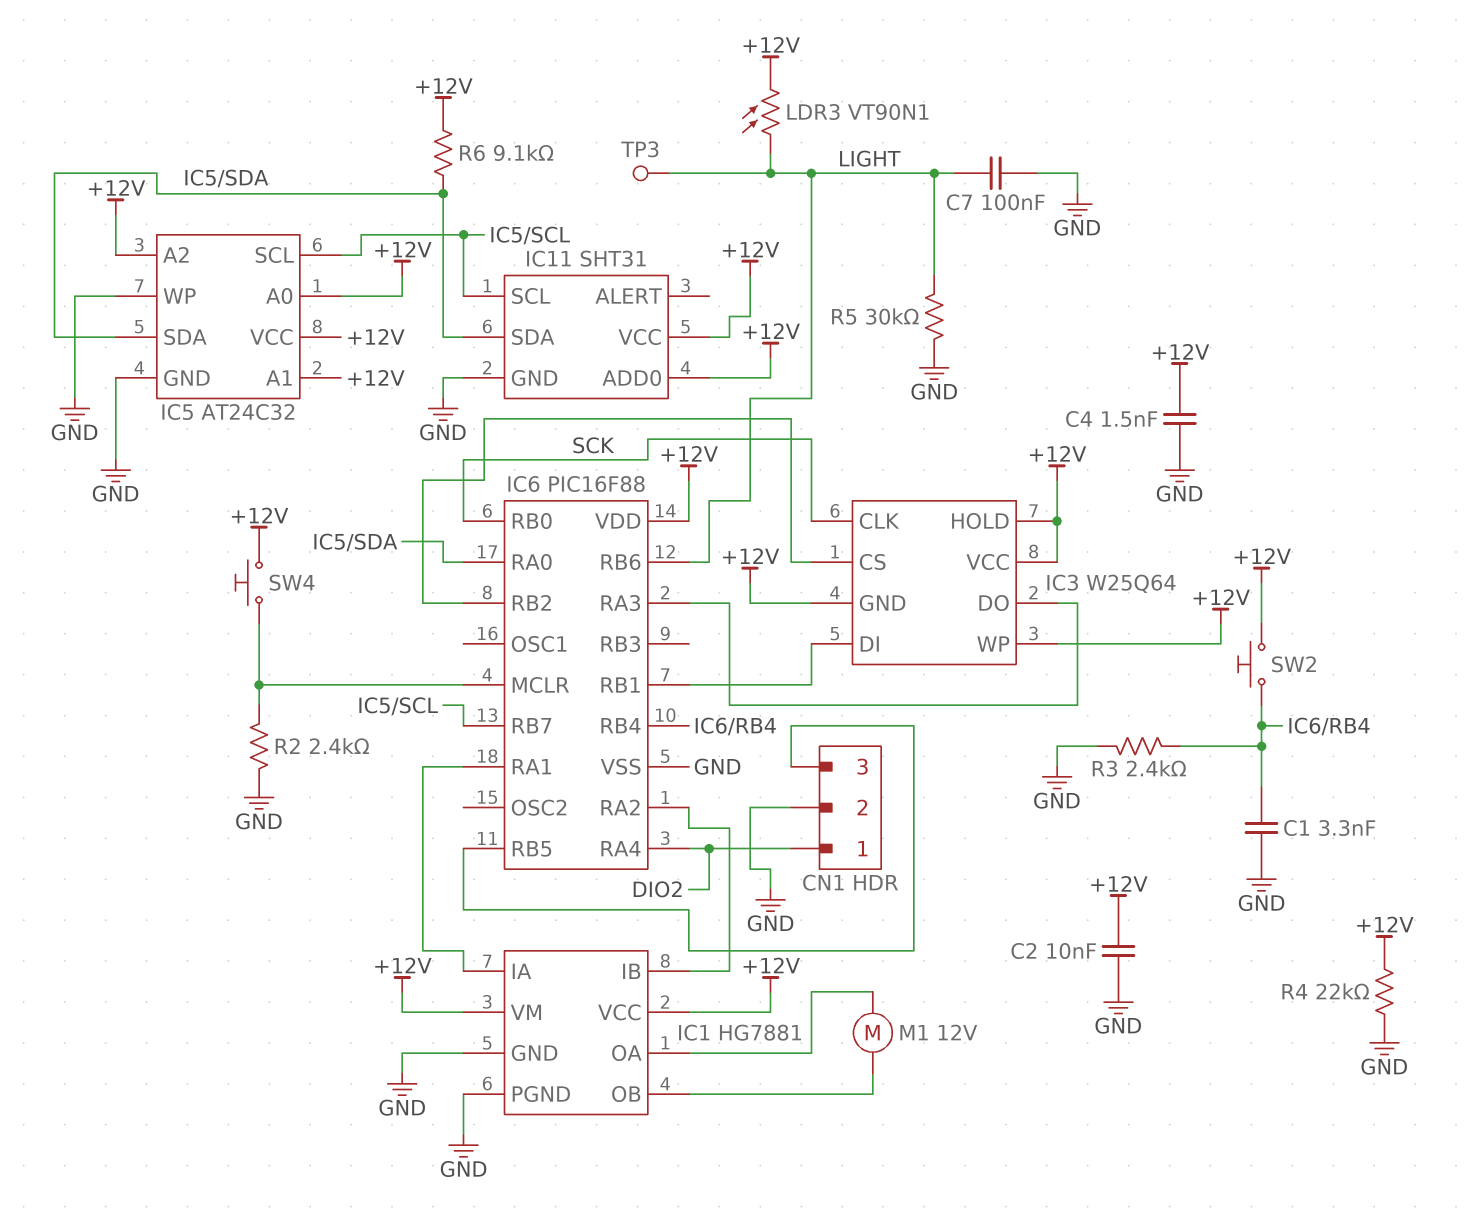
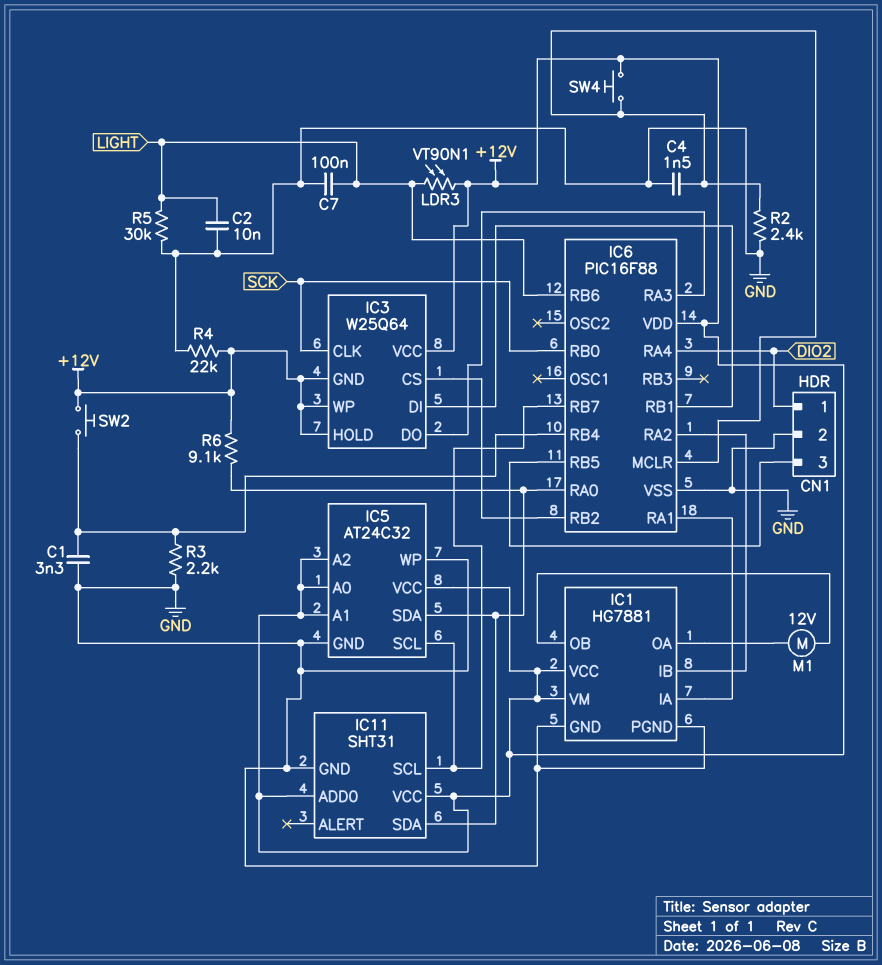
C2: 10nF (+12V, GND) -> 10nF (GND, LIGHT)
C4: 1.5nF (+12V, GND) -> 1.5nF (GND, IC6/MCLR)
R3: 2.4k (GND, IC6/RB4) -> 2.2k (GND, IC6/RB4)
TP3: test point (LIGHT) -> none

